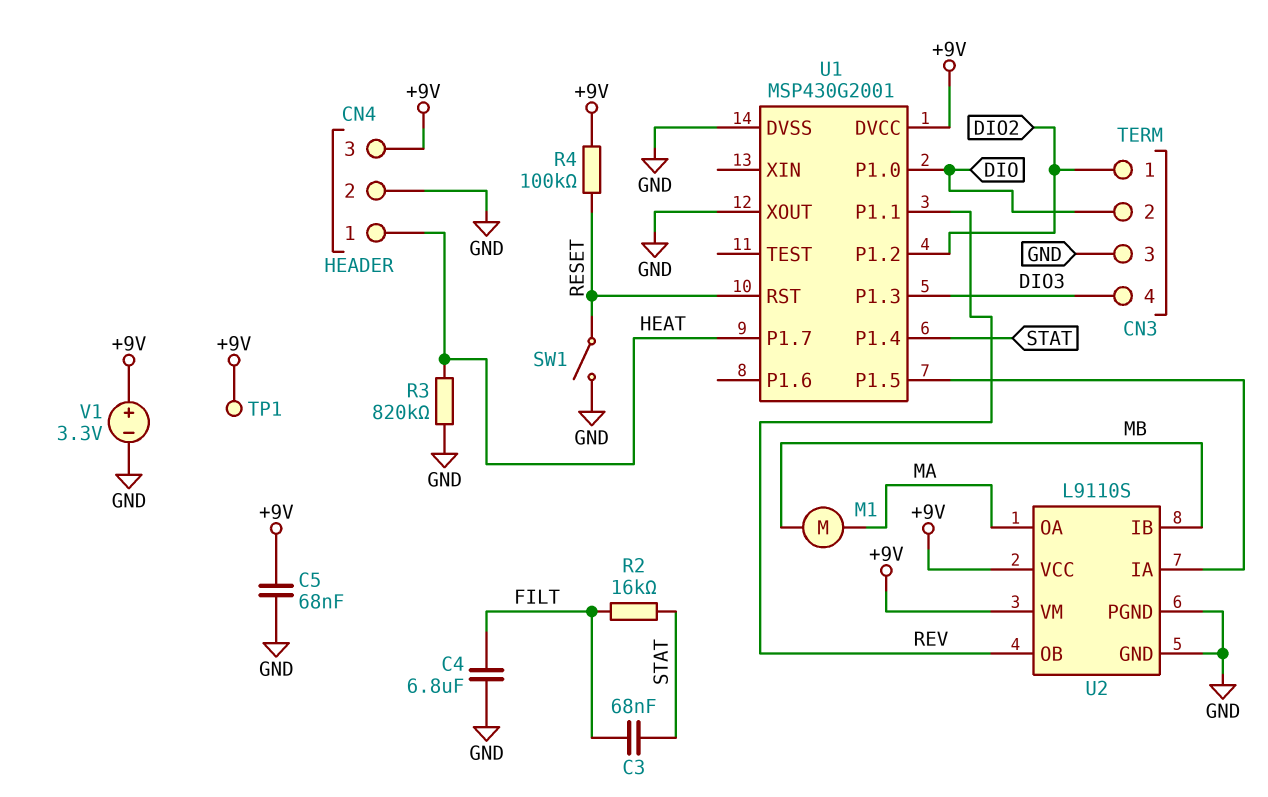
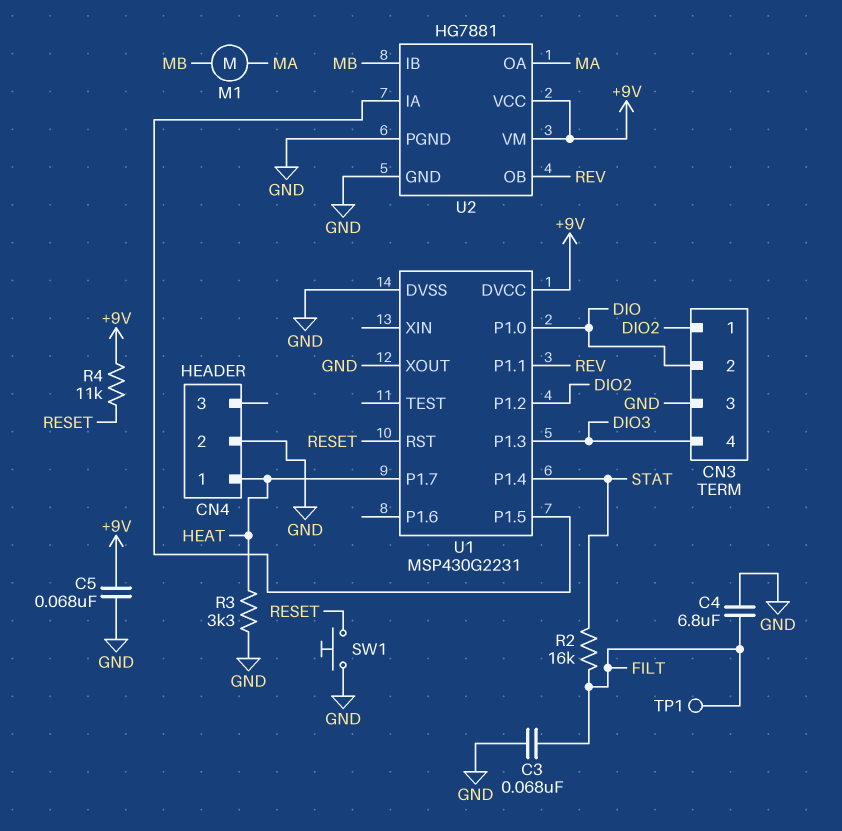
C3: 68nF (FILT, STAT) -> 68nF (FILT, GND)
CN4 pin 3: +9V -> none
R3: 820k (GND, HEAT) -> 3.3k (GND, HEAT)
R4: 100k (+9V, RESET) -> 11k (+9V, RESET)
SW1: switch (GND, RESET) -> button (GND, RESET)
TP1: test point (+9V) -> test point (FILT)
U1: MSP430G2001 -> MSP430G2231
U2: L9110S -> HG7881
V1: 3.3V (plus +9V, minus GND) -> none

